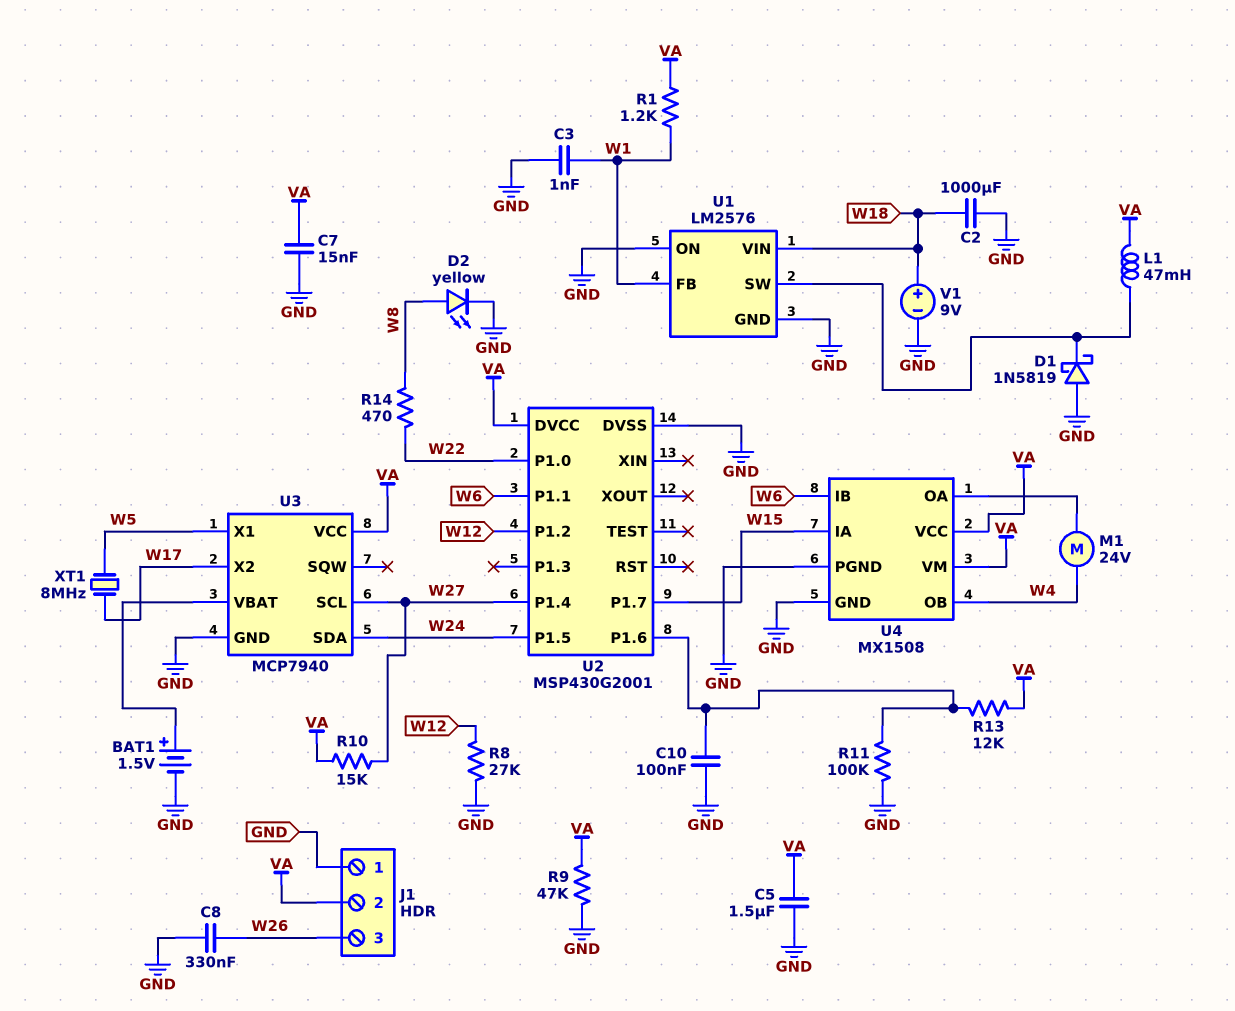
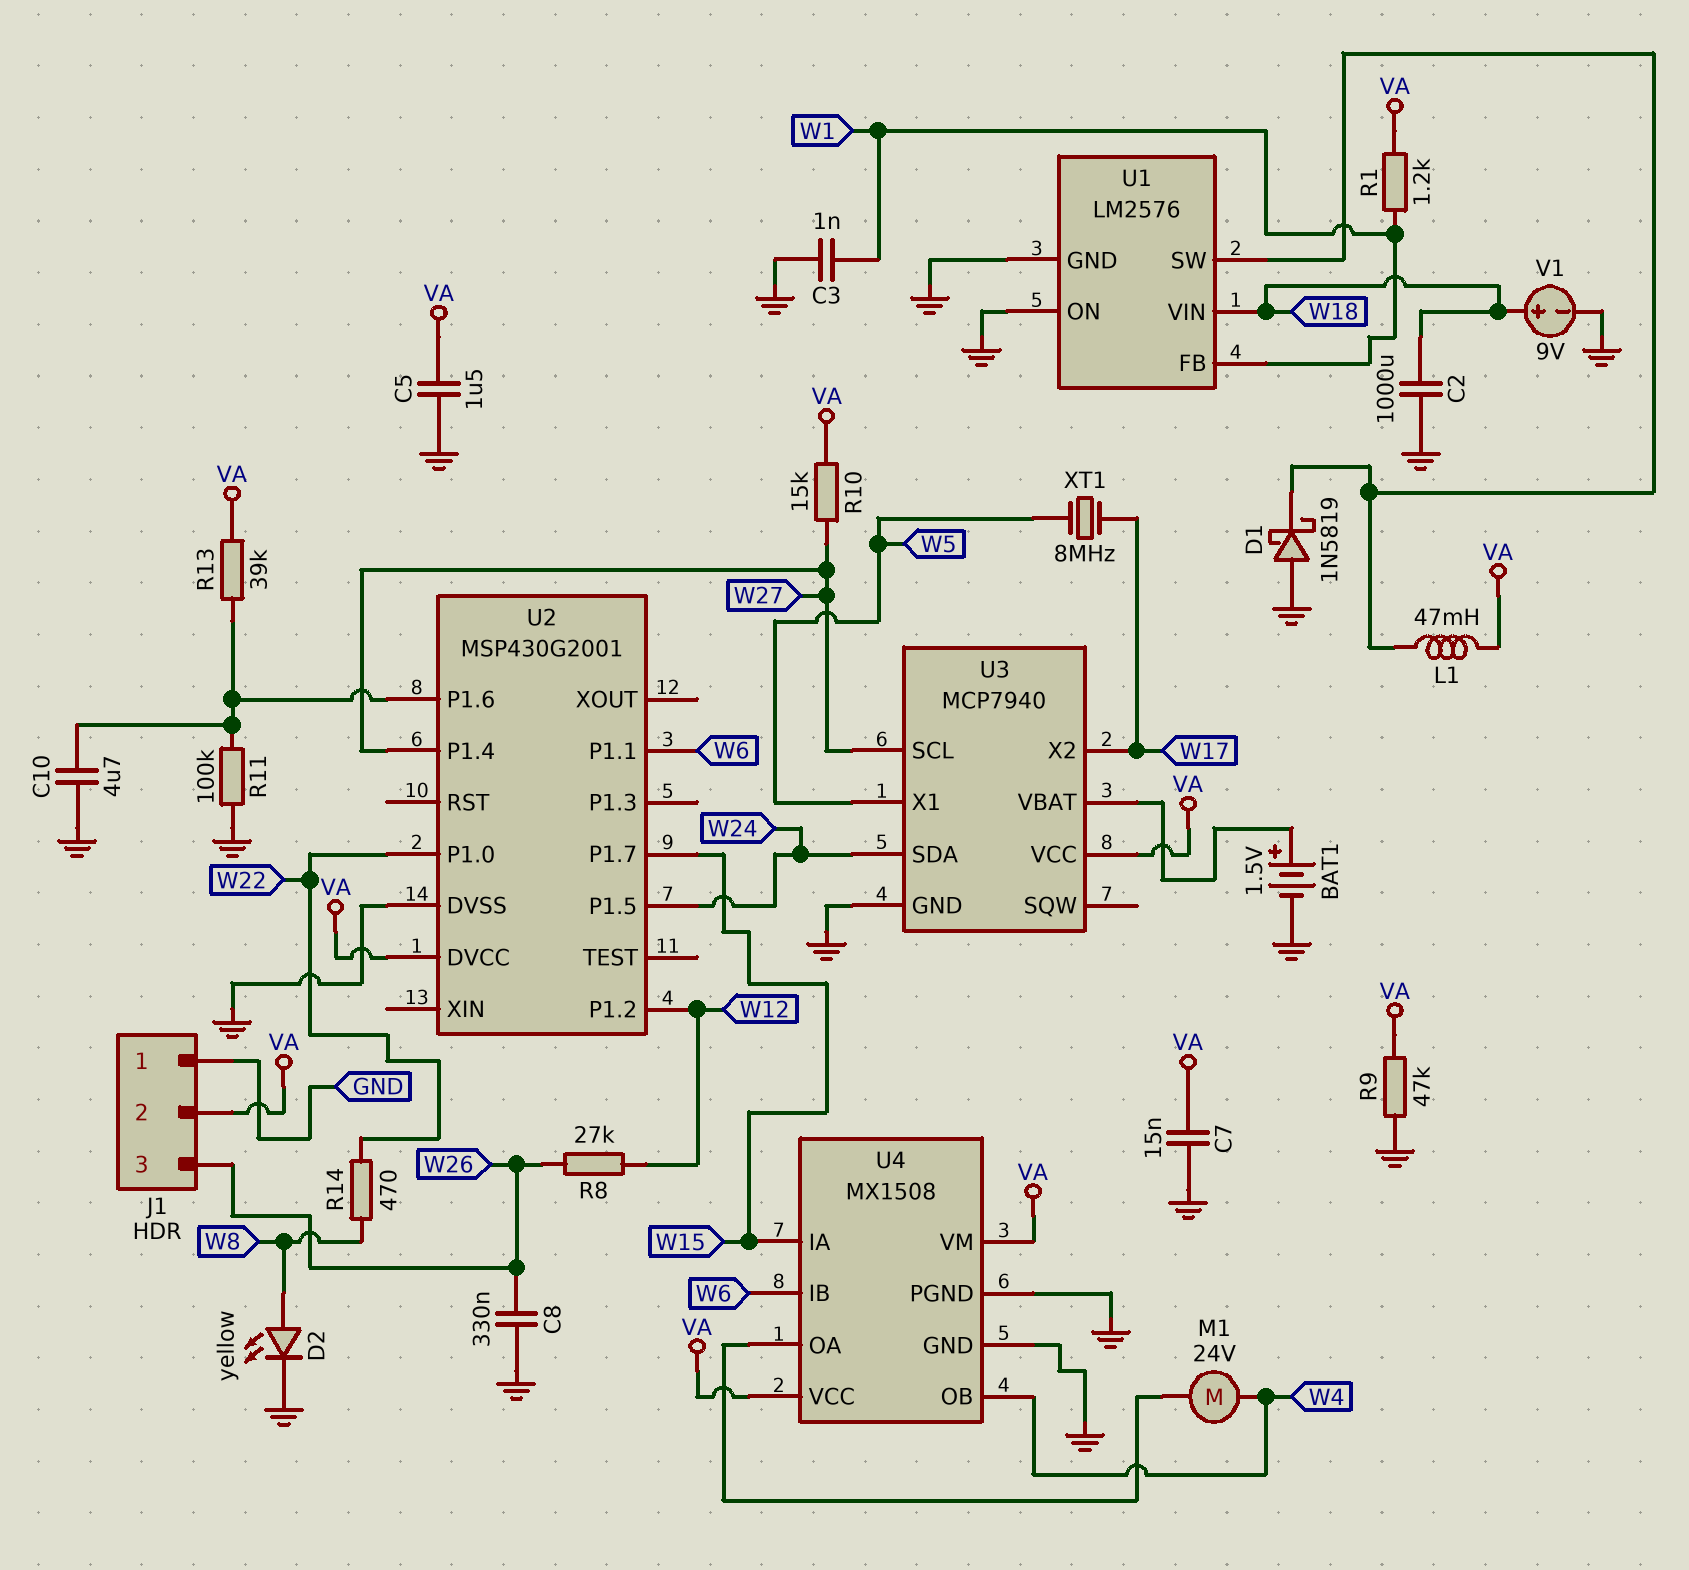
C10: 100nF (GND, U2/P1.6) -> 4.7uF (GND, U2/P1.6)
R8: 27k (GND, W12) -> 27k (W12, W26)
R13: 12k (U2/P1.6, VA) -> 39k (U2/P1.6, VA)

